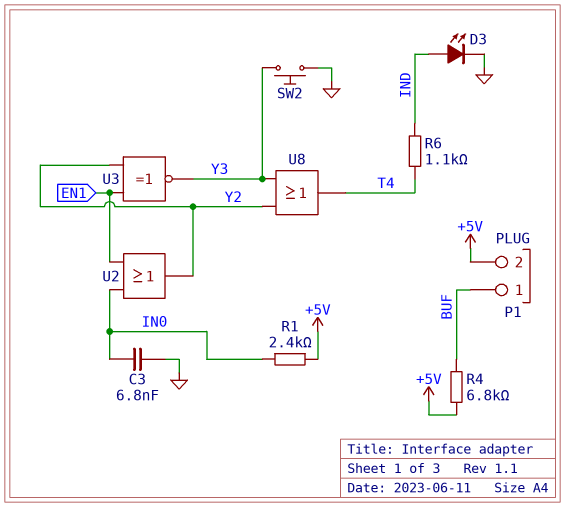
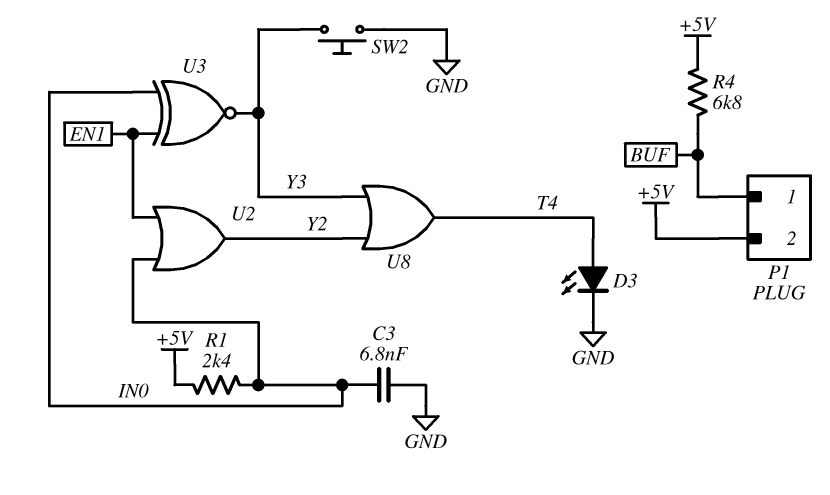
D3: LED (A IND, K GND) -> LED (A T4, K GND)
R6: 1.1k (IND, T4) -> none
U3: XNOR (in EN1, in Y2, out Y3) -> XNOR (in EN1, in IN0, out Y3)

